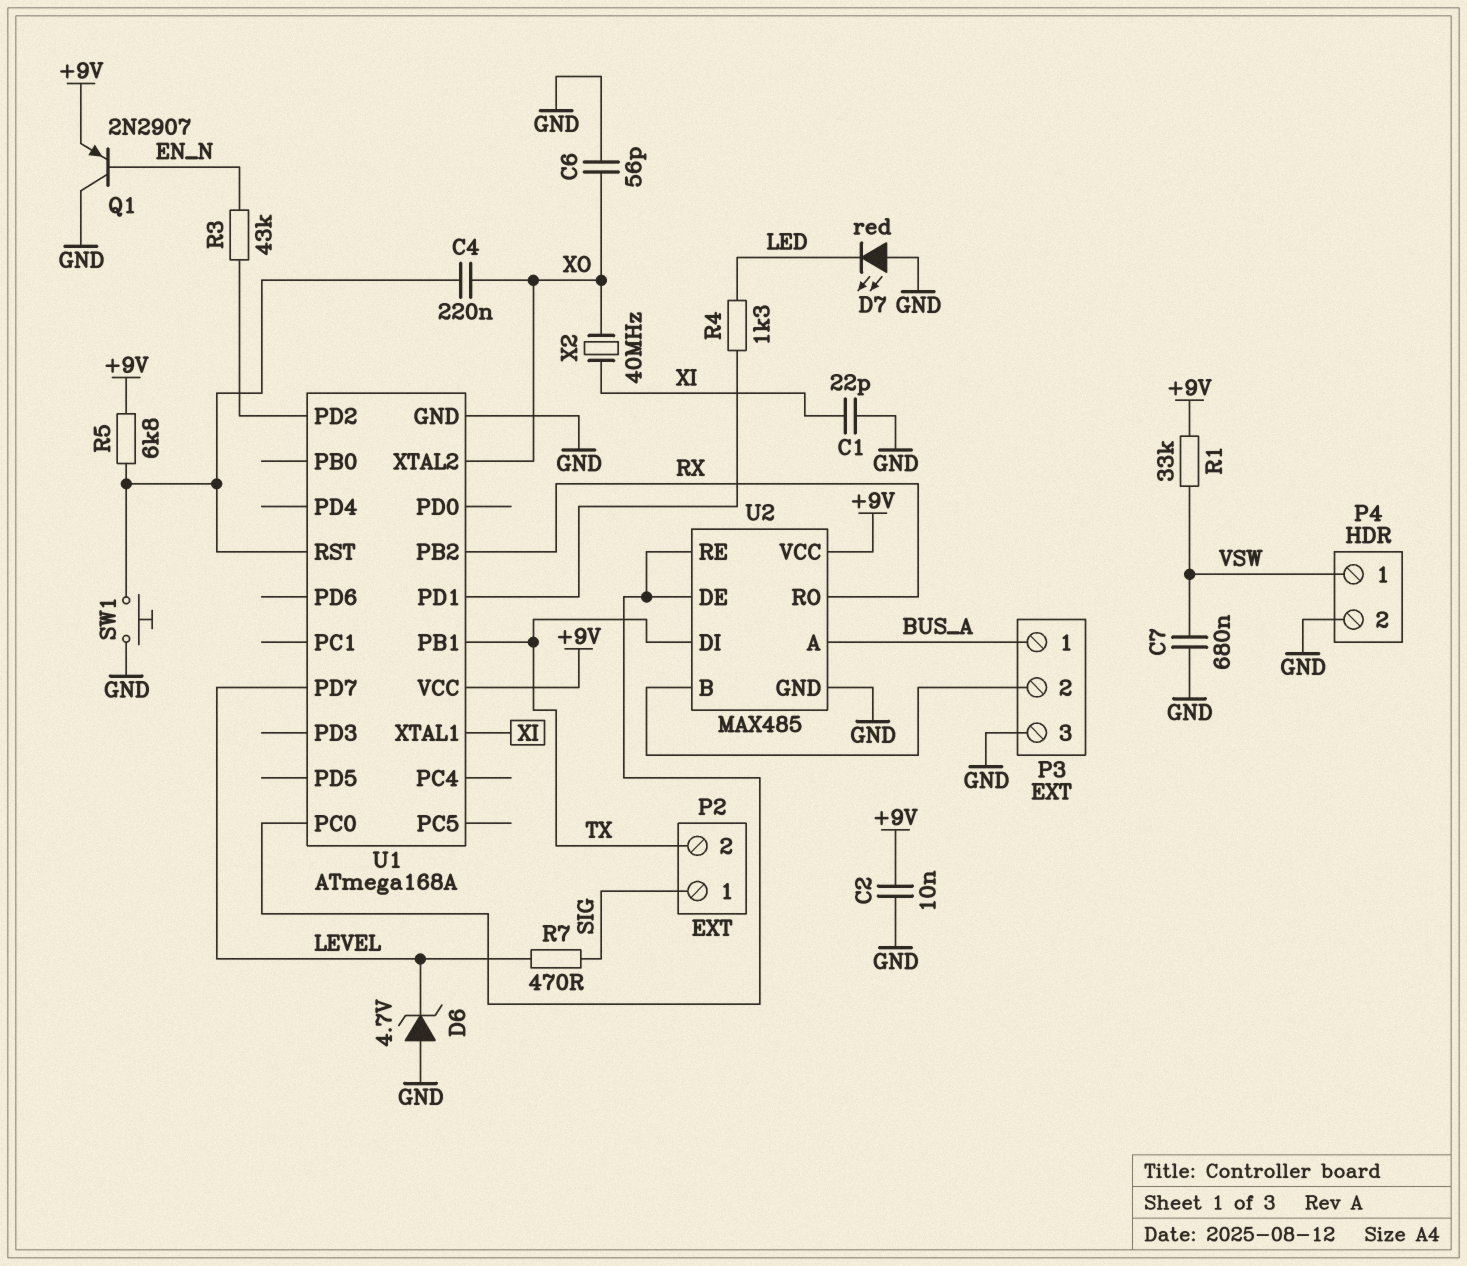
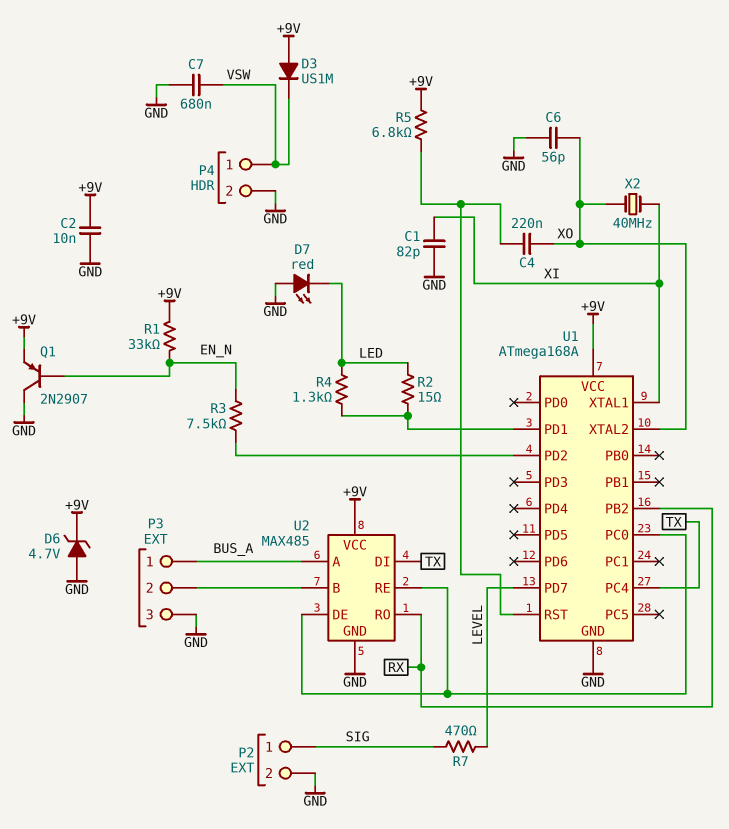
C1: 22pF (GND, XI) -> 82pF (GND, XI)
D3: none -> diode US1M (A +9V, K VSW)
D6: zener 4.7V (A GND, K LEVEL) -> zener 4.7V (A GND, K +9V)
P2 pin 2: TX -> GND
R1: 33k (+9V, VSW) -> 33k (+9V, EN_N)
R2: none -> 15 (LED, U1/PD1)
R3: 43k (EN_N, U1/PD2) -> 7.5k (EN_N, U1/PD2)
SW1: button (GND, U1/RST) -> none
U1 pin PB1: TX -> none
U1 pin PC4: none -> TX

